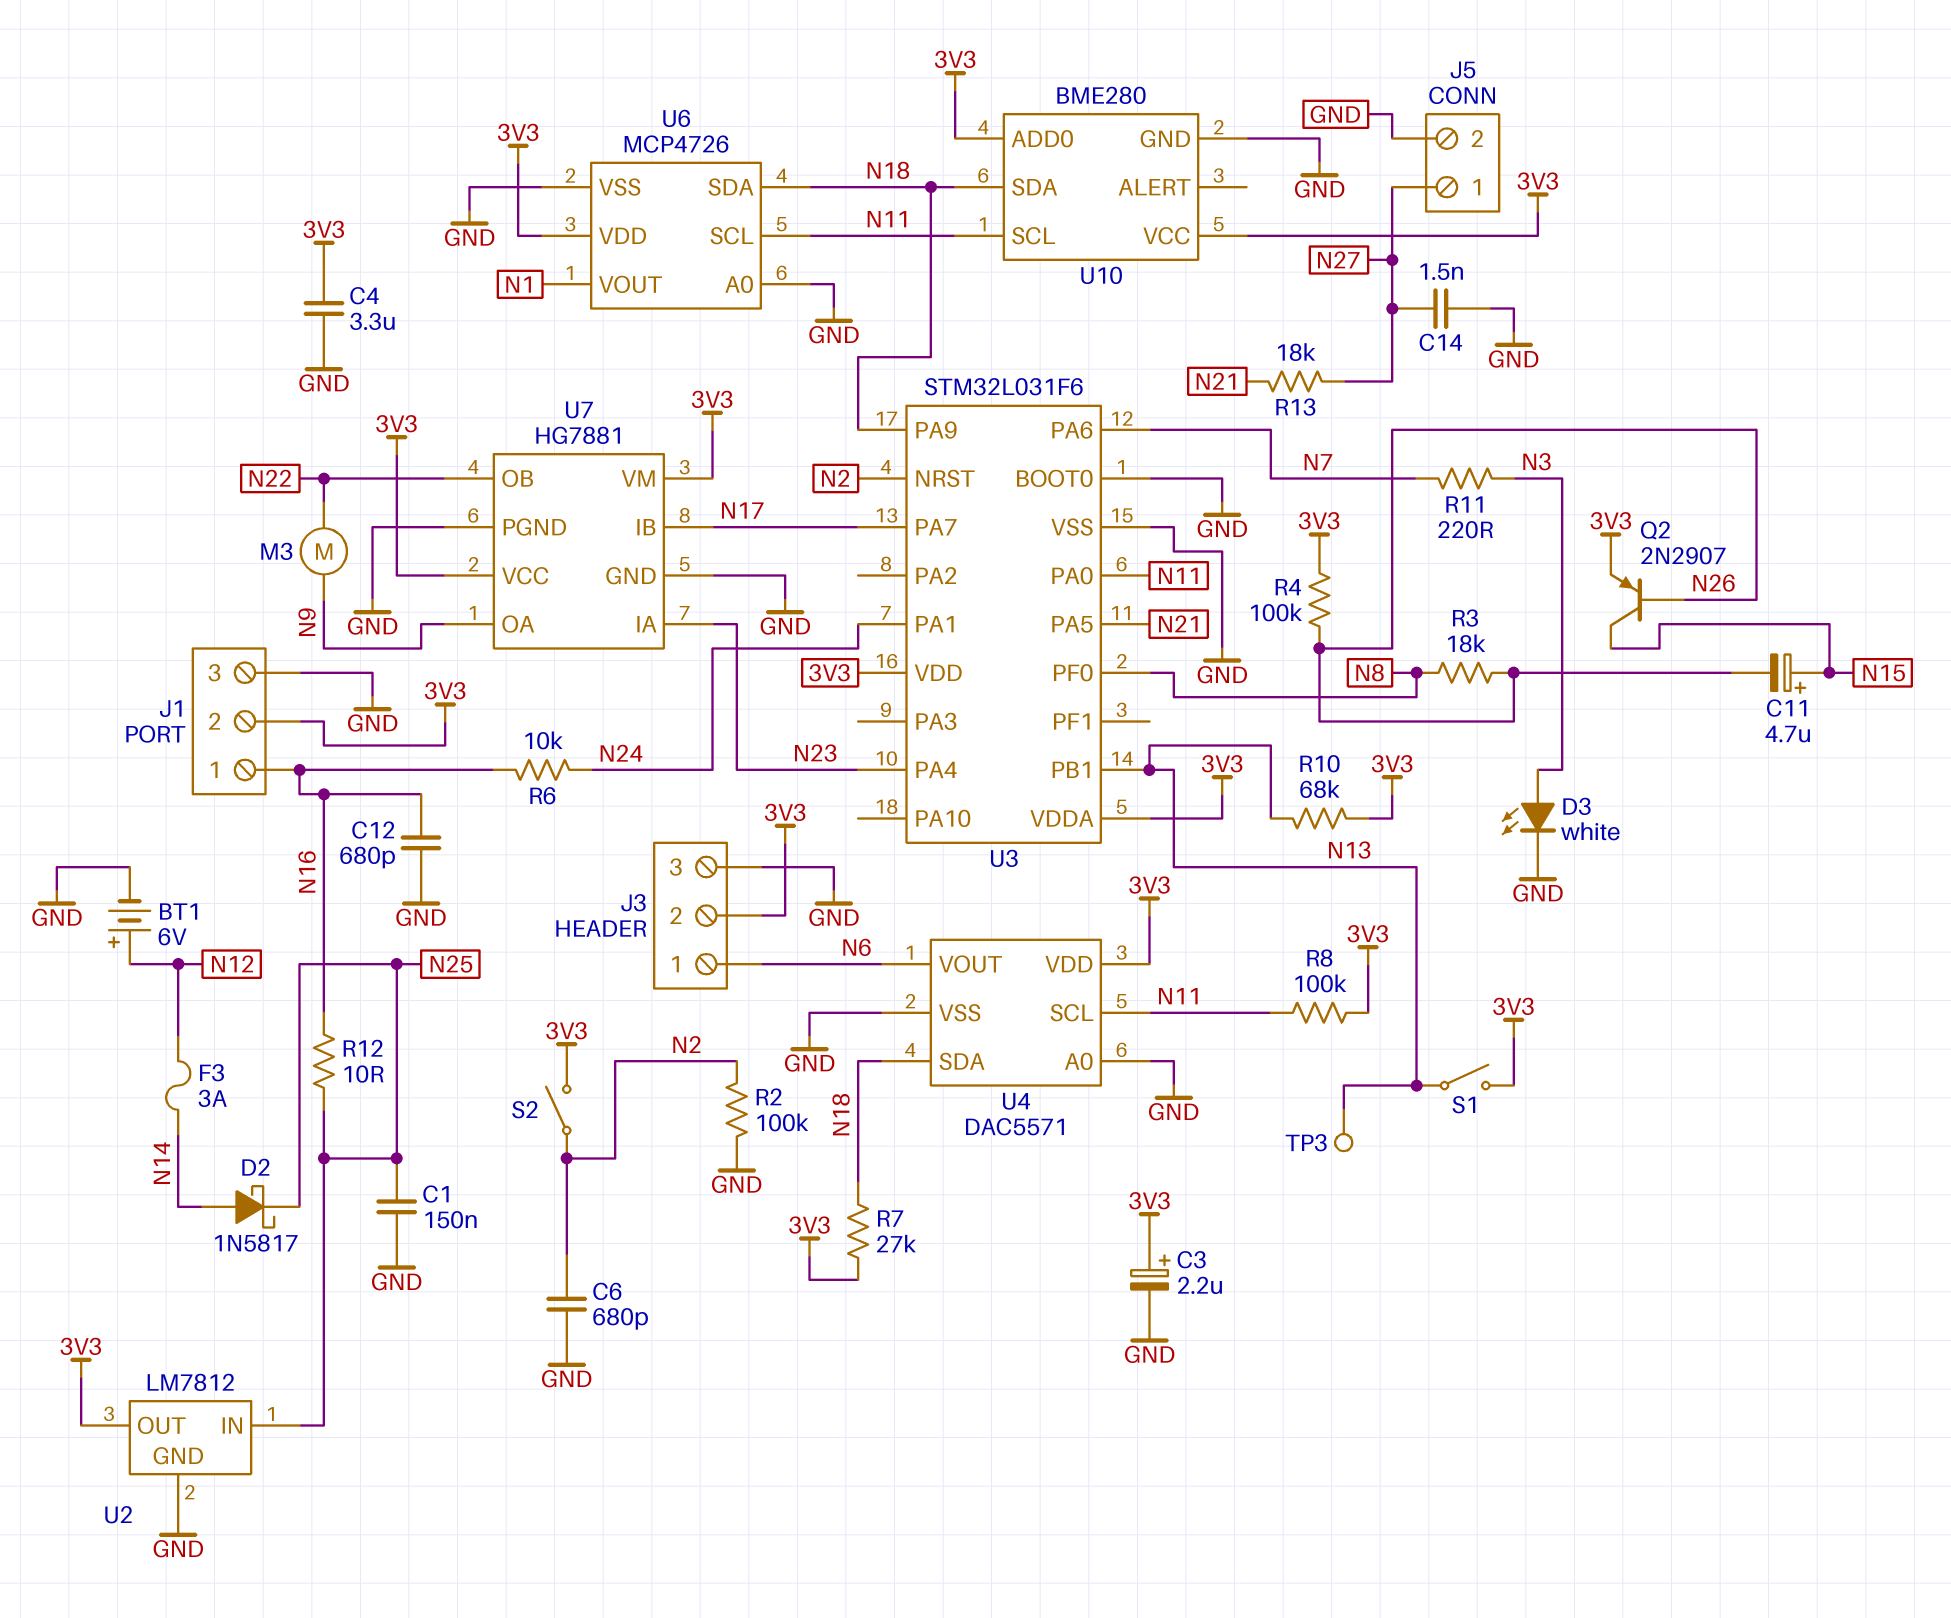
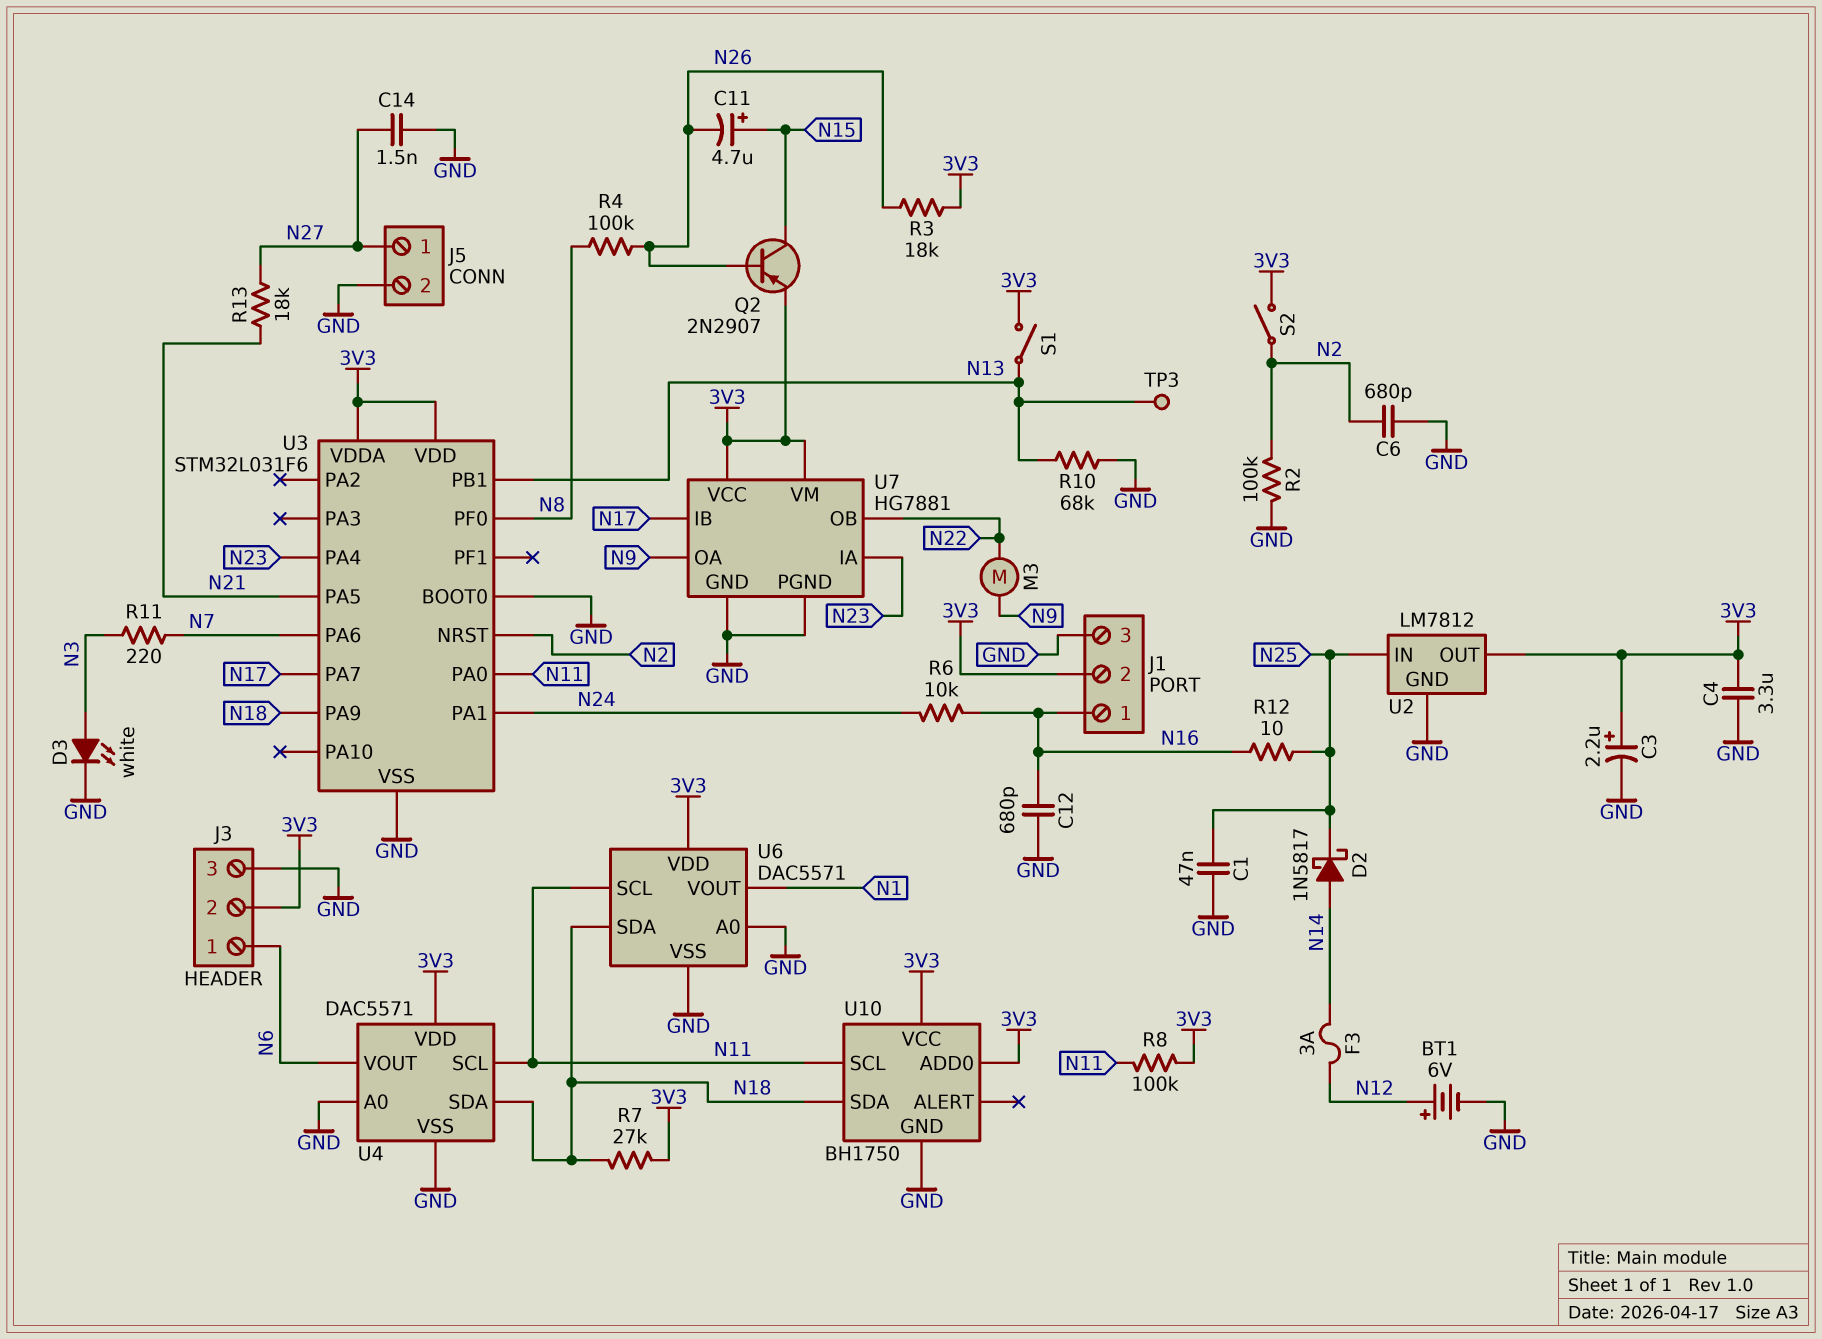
C1: 150nF (GND, N25) -> 47nF (GND, N25)
R3: 18k (N8, N26) -> 18k (3V3, N26)
R4: 100k (3V3, N26) -> 100k (N8, N26)
R10: 68k (3V3, N13) -> 68k (GND, N13)
U6: MCP4726 -> DAC5571
U10: BME280 -> BH1750

